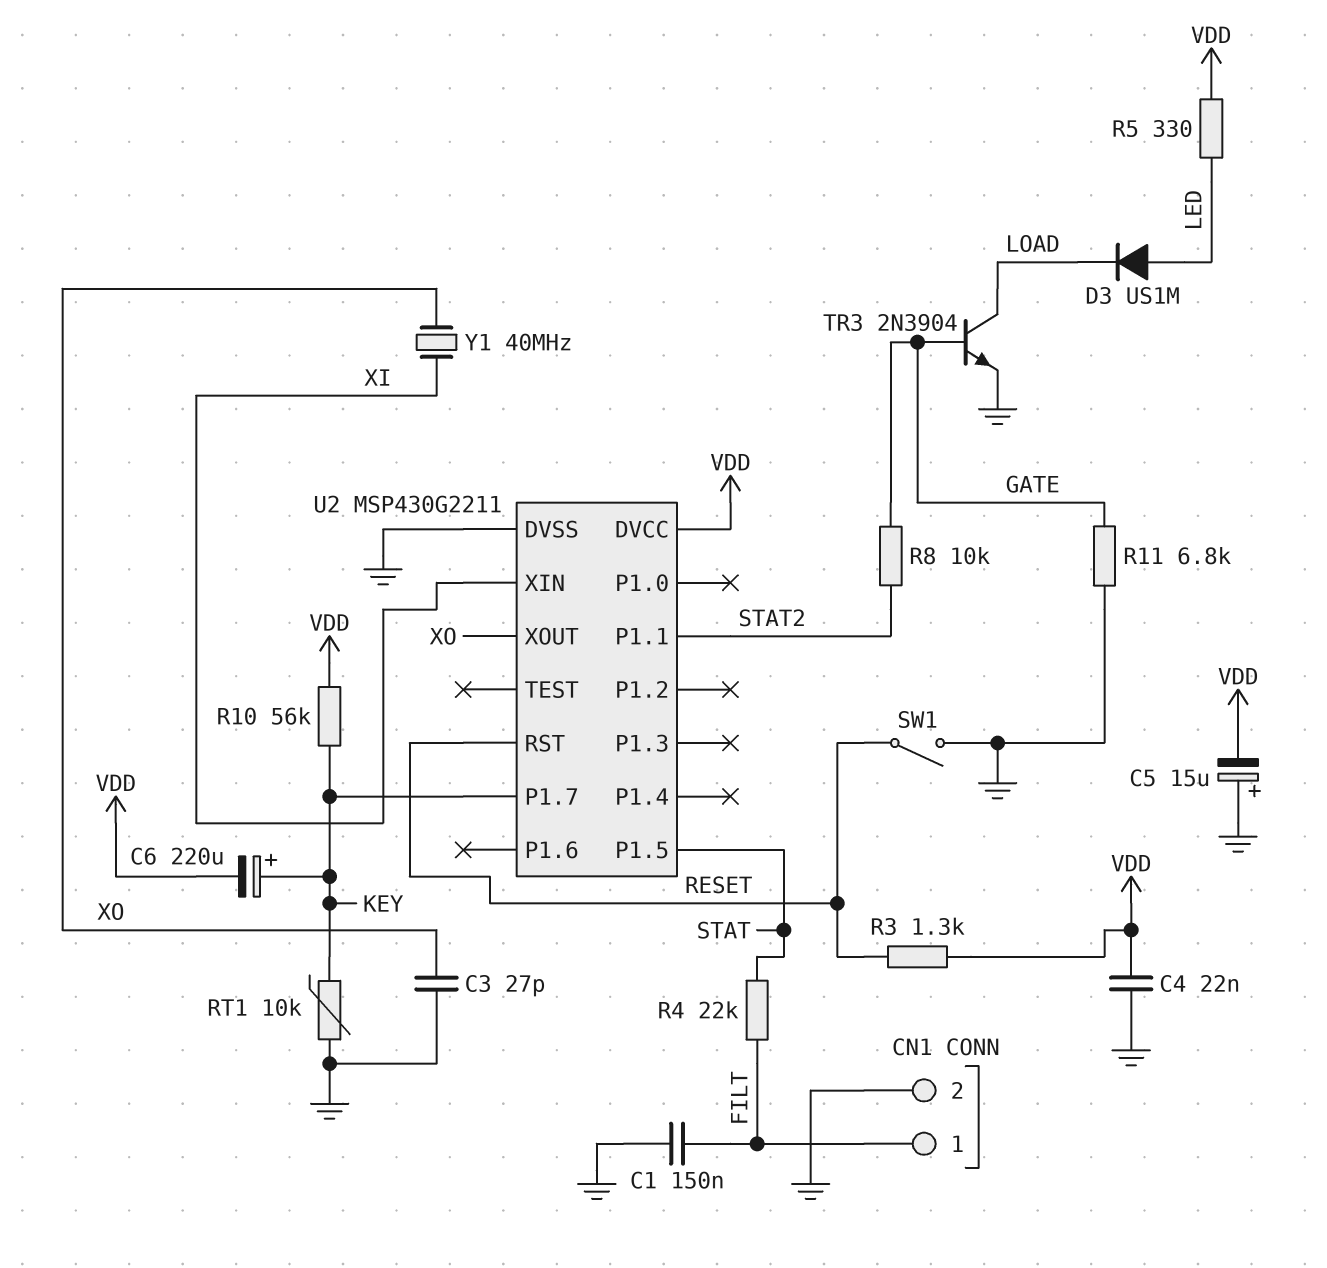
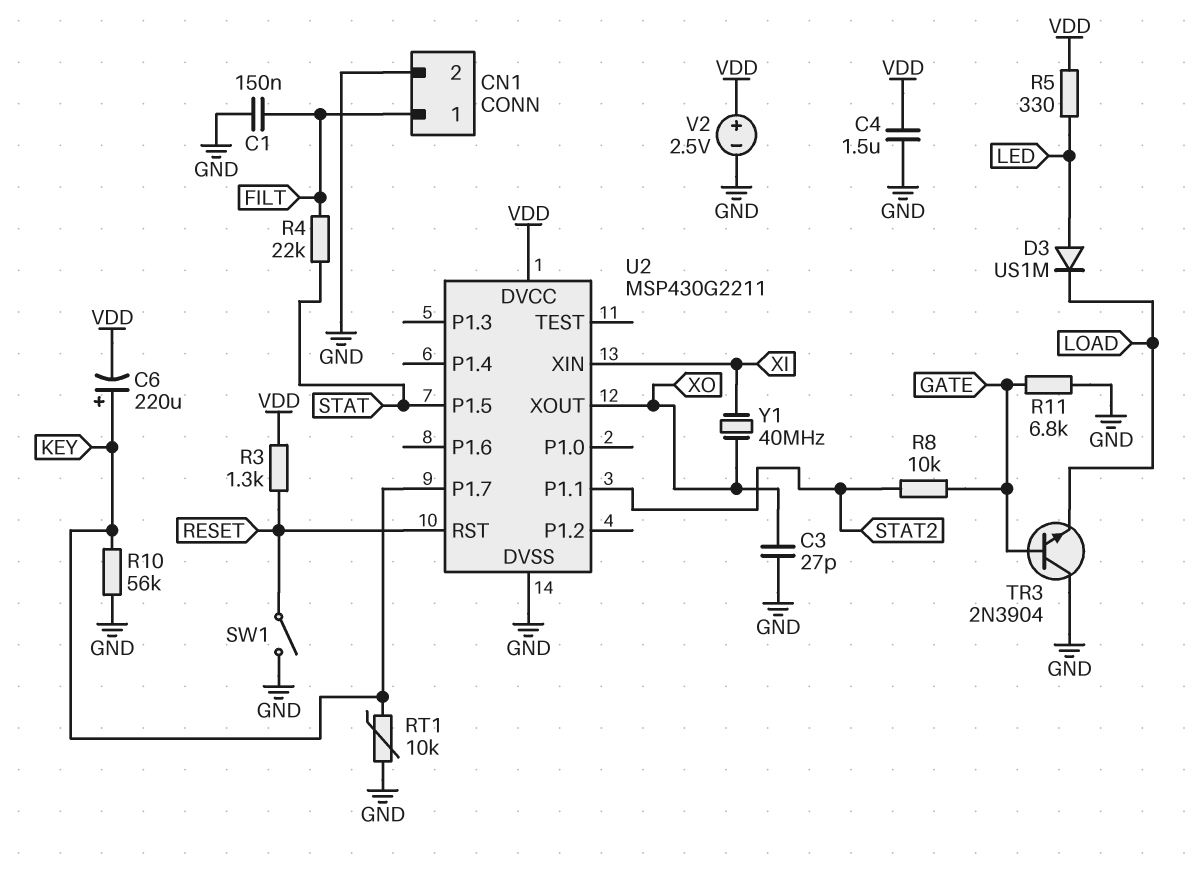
C4: 22nF (GND, VDD) -> 1.5uF (GND, VDD)
C5: 15uF (plus GND, minus VDD) -> none
R10: 56k (KEY, VDD) -> 56k (GND, KEY)
TR3: NPN 2N3904 (B GATE, C LOAD, E GND) -> NPN 2N3904 (B GATE, C GND, E LOAD)
V2: none -> 2.5V (plus VDD, minus GND)

